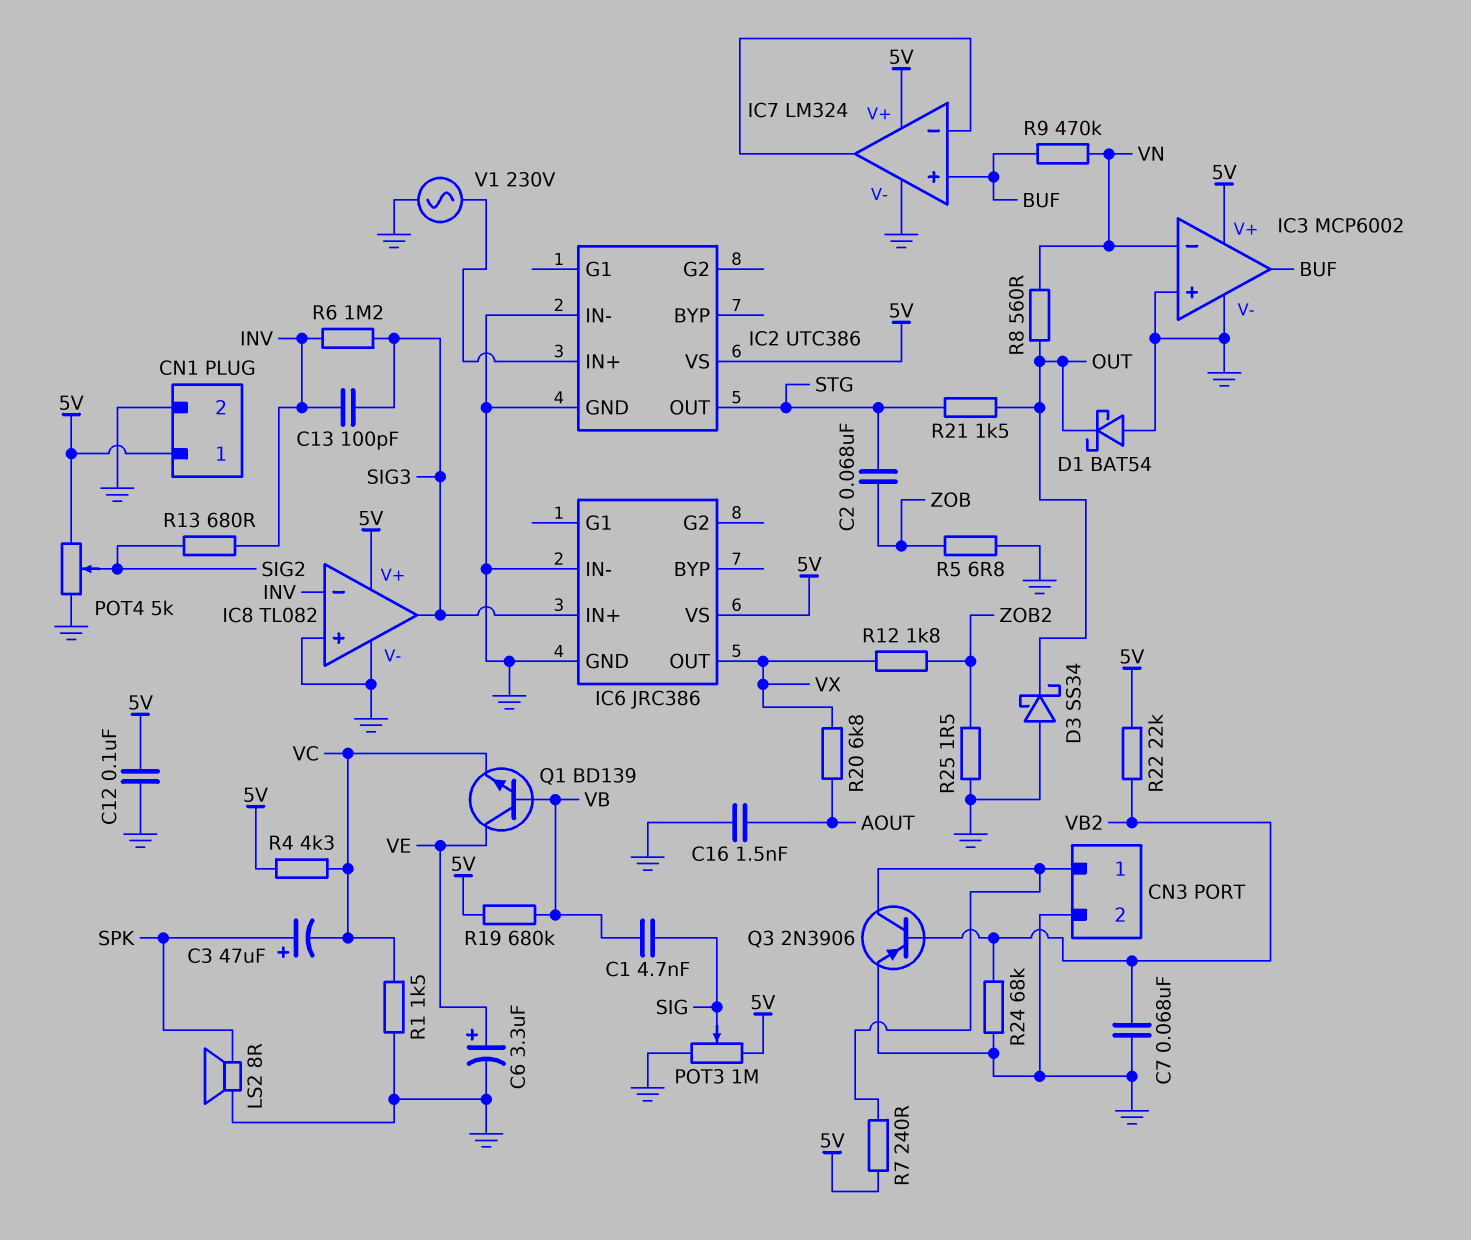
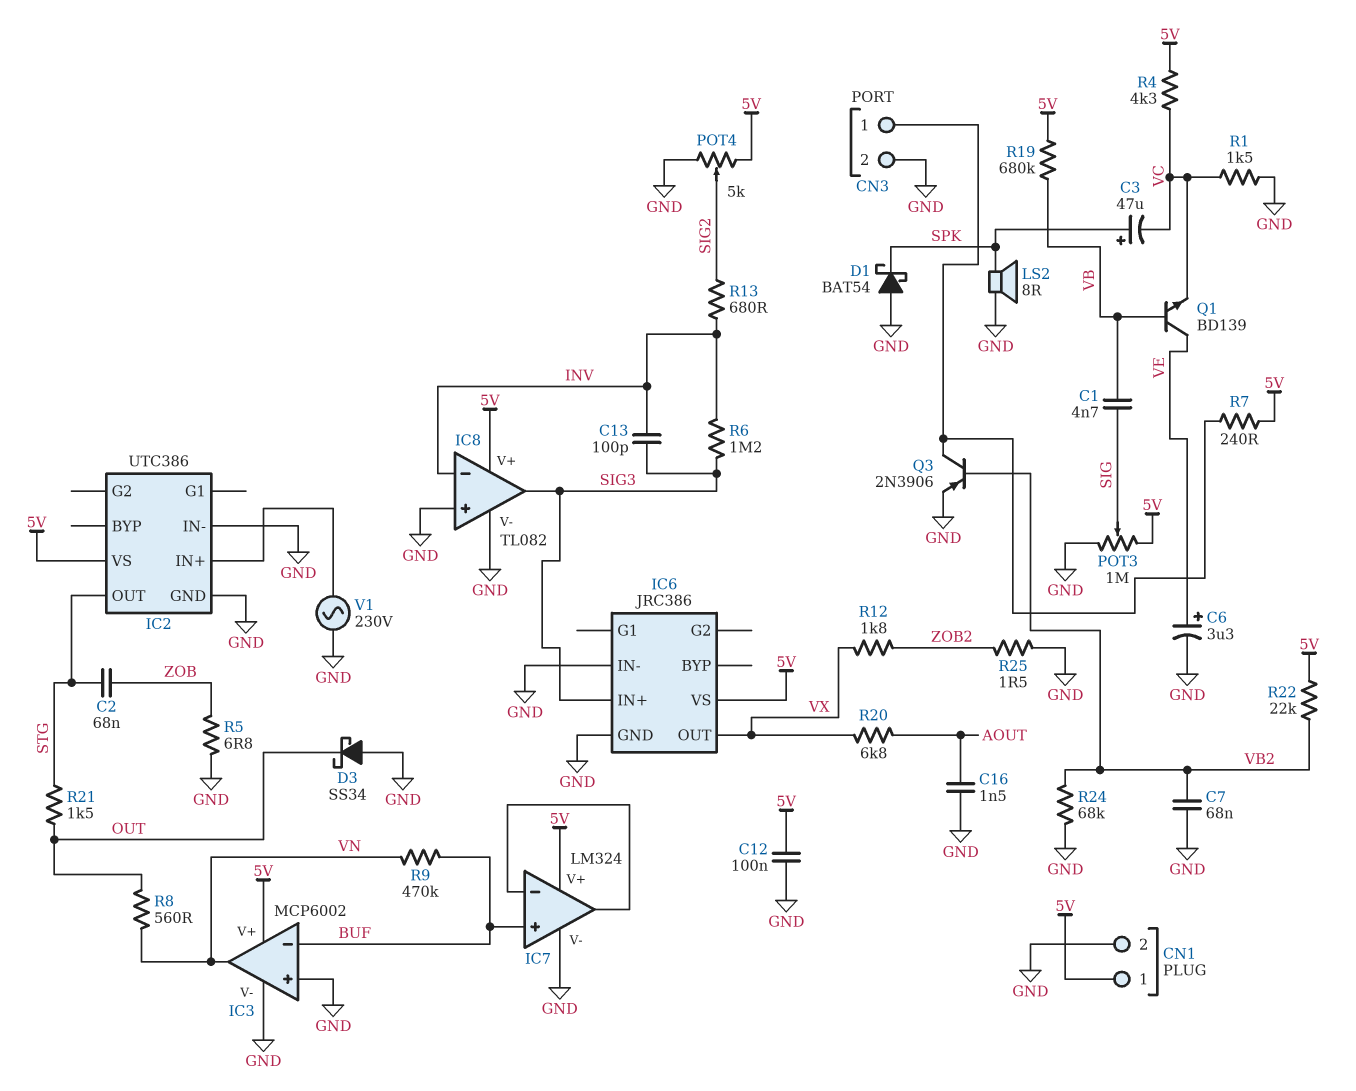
D1: schottky BAT54 (A GND, K OUT) -> schottky BAT54 (A GND, K SPK)
IC3 pin in-: VN -> BUF
IC3 pin out: BUF -> VN

